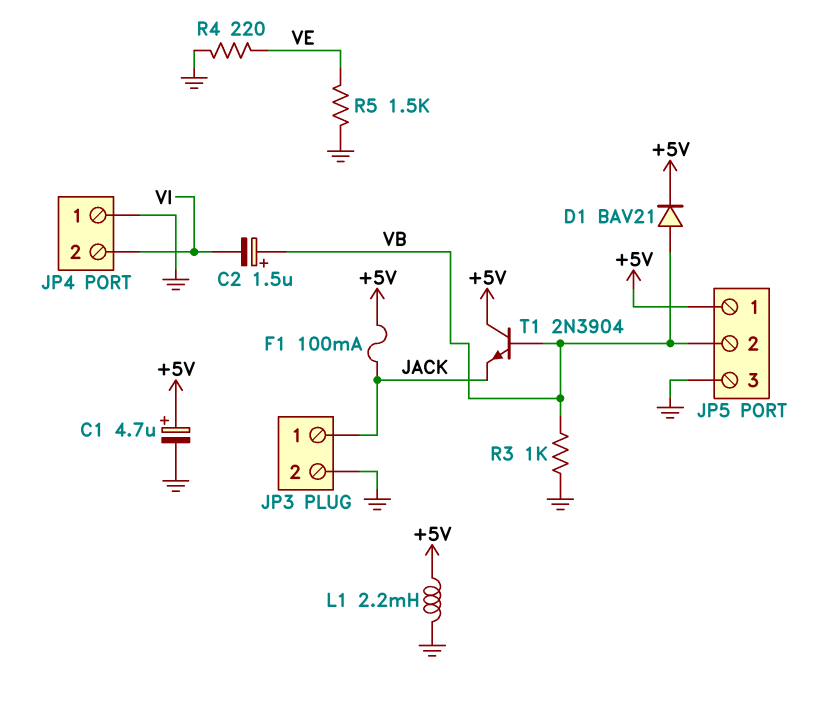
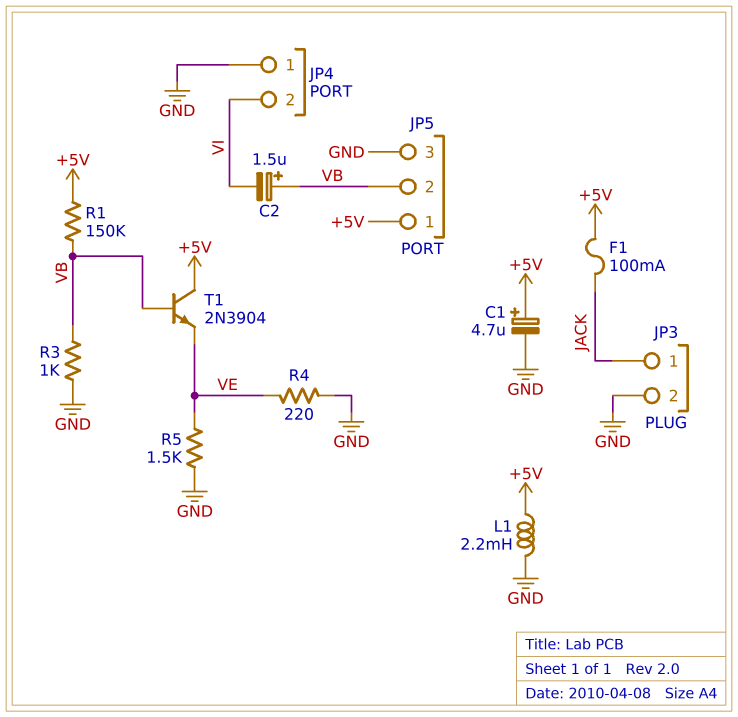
D1: diode BAV21 (A VB, K +5V) -> none
R1: none -> 150k (+5V, VB)
T1: NPN 2N3904 (B VB, C +5V, E JACK) -> NPN 2N3904 (B VB, C +5V, E VE)

